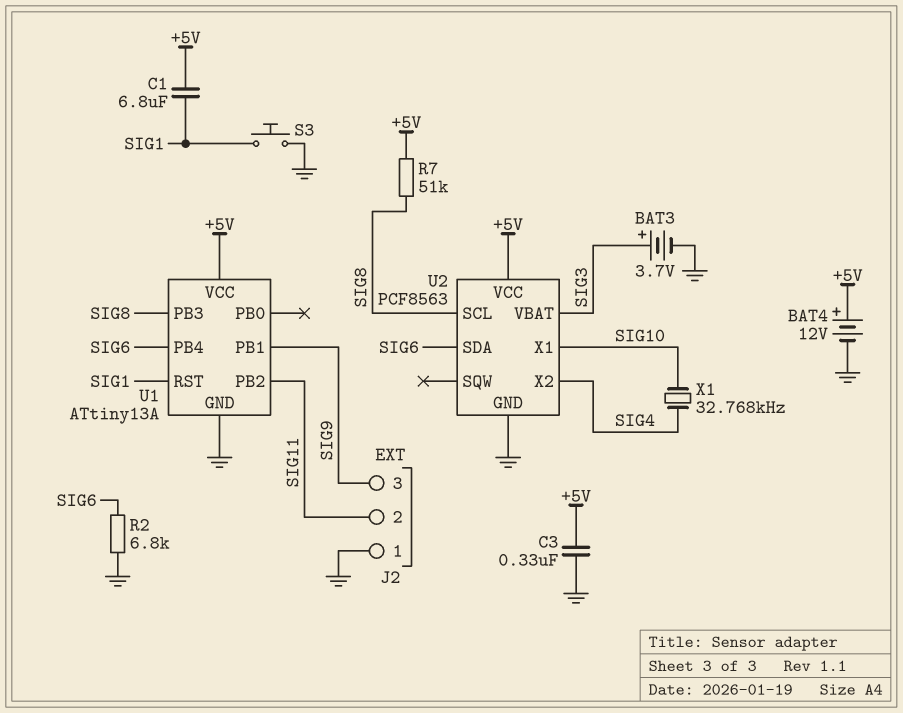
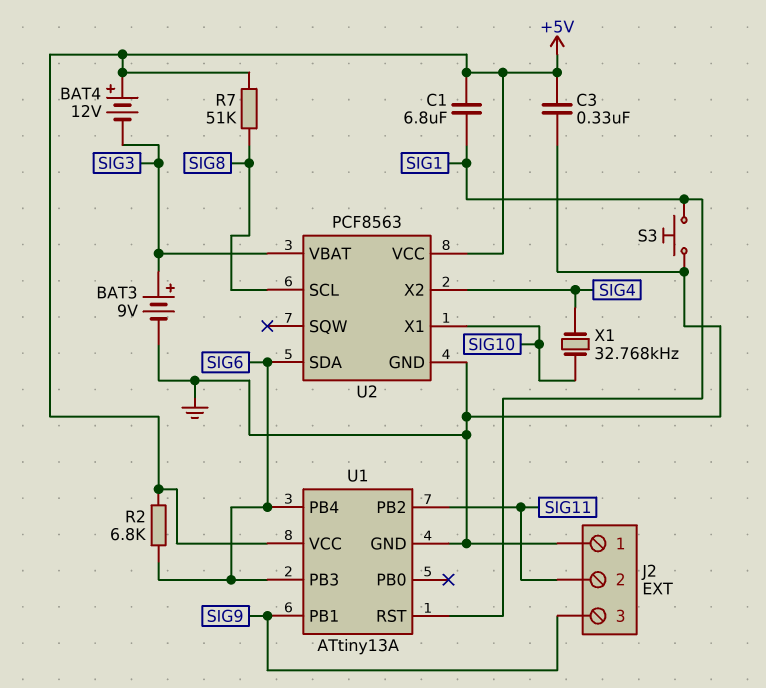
BAT3: 3.7V (plus SIG3, minus GND) -> 9V (plus SIG3, minus GND)
BAT4: 12V (plus +5V, minus GND) -> 12V (plus +5V, minus SIG3)
R2: 6.8k (GND, SIG6) -> 6.8k (+5V, SIG6)
U1 pin PB3: SIG8 -> SIG6

